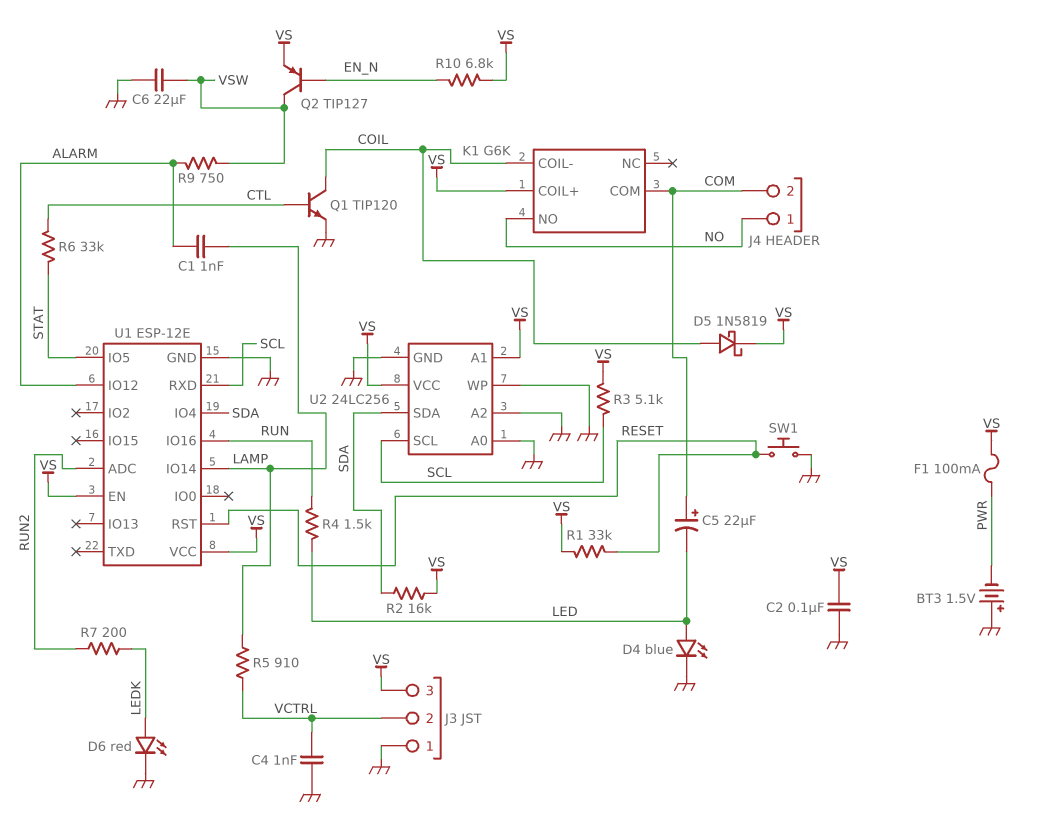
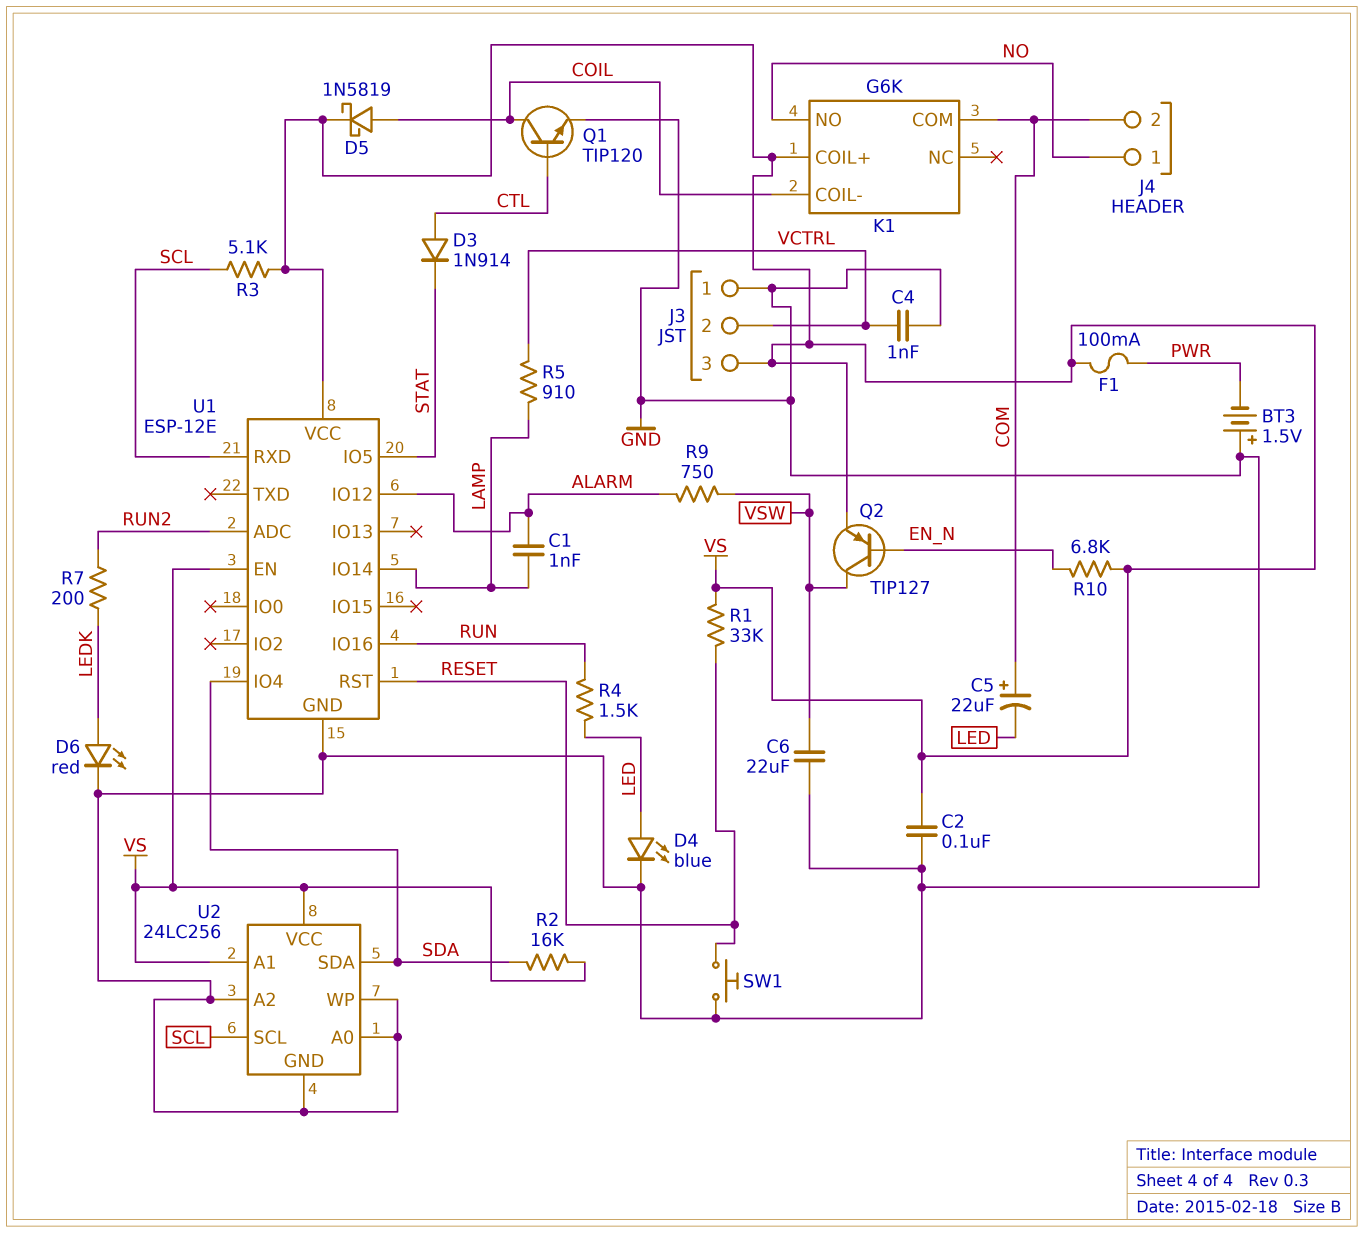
D3: none -> diode 1N914 (A CTL, K STAT)
R6: 33k (CTL, STAT) -> none

